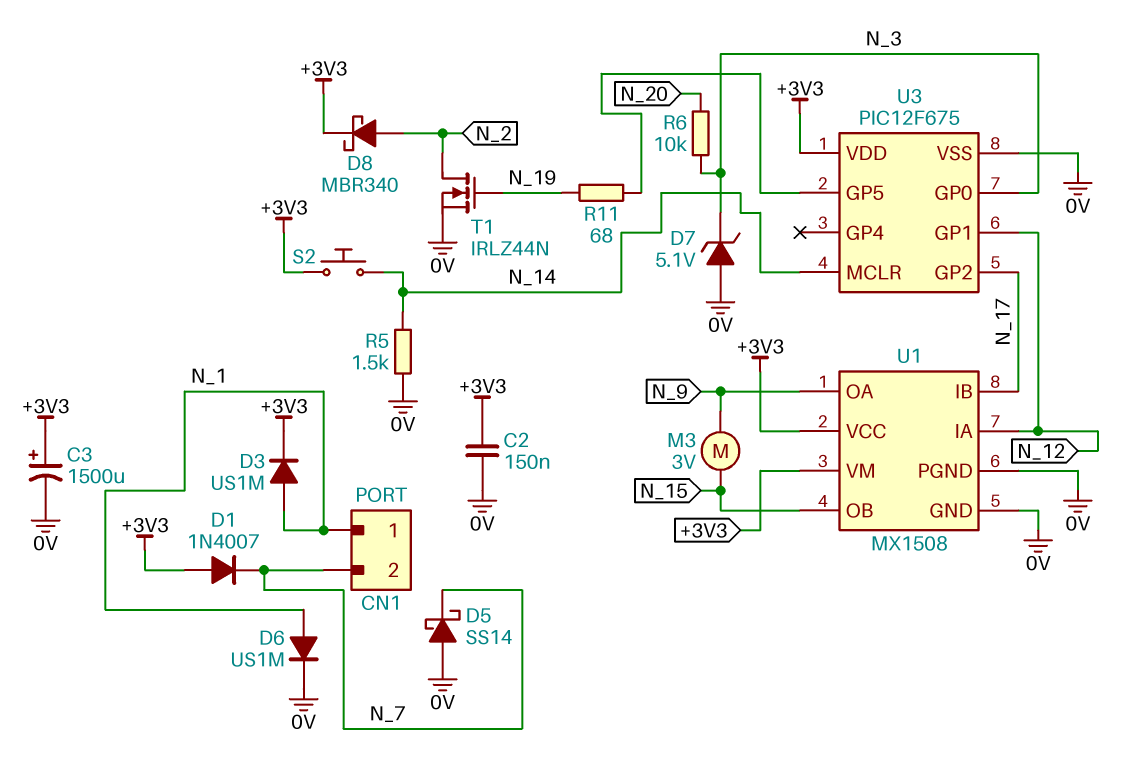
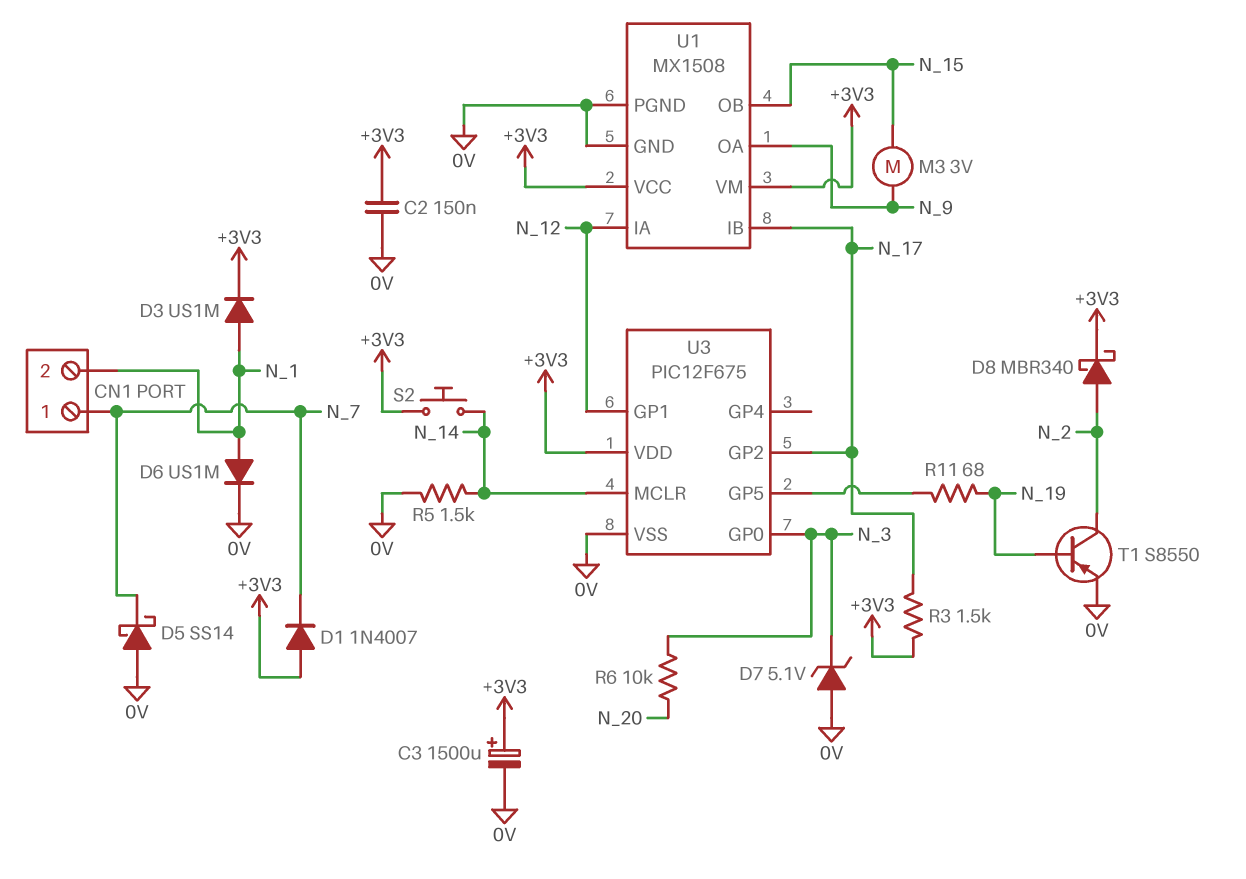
CN1 pin 1: N_1 -> N_7
CN1 pin 2: N_7 -> N_1
R3: none -> 1.5k (+3V3, N_17)
T1: NMOS IRLZ44N (G N_19, D N_2, S 0V) -> PNP S8550 (B N_19, C N_2, E 0V)

